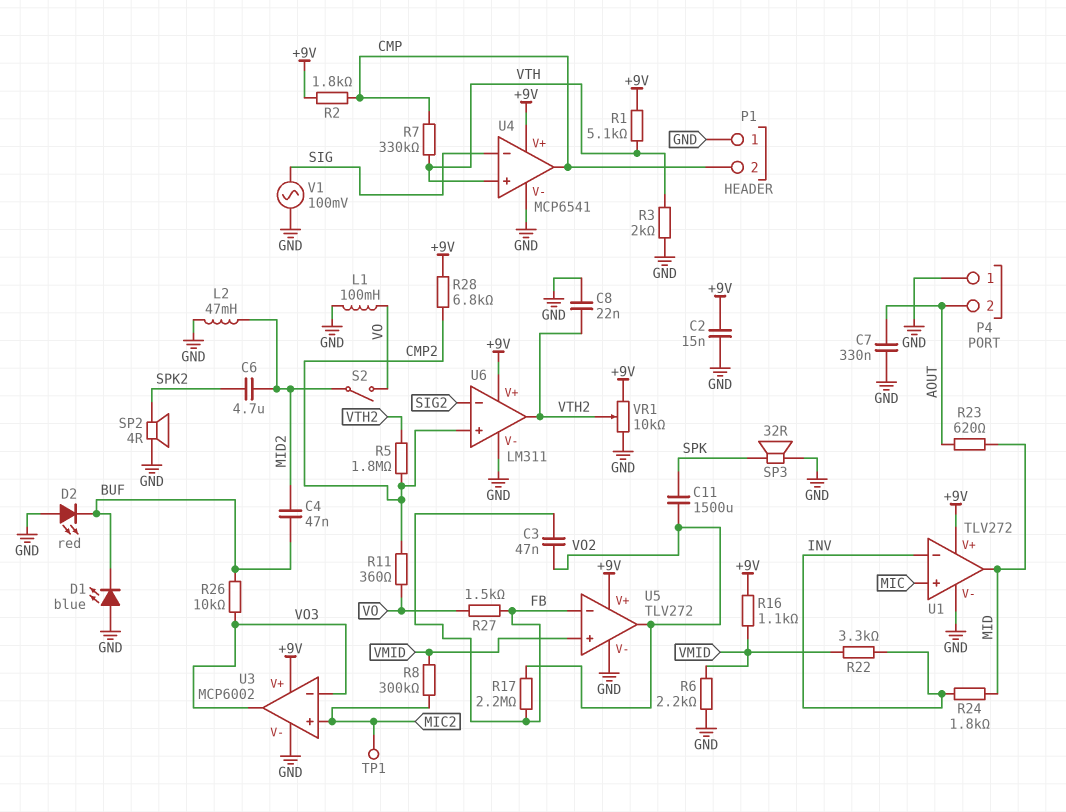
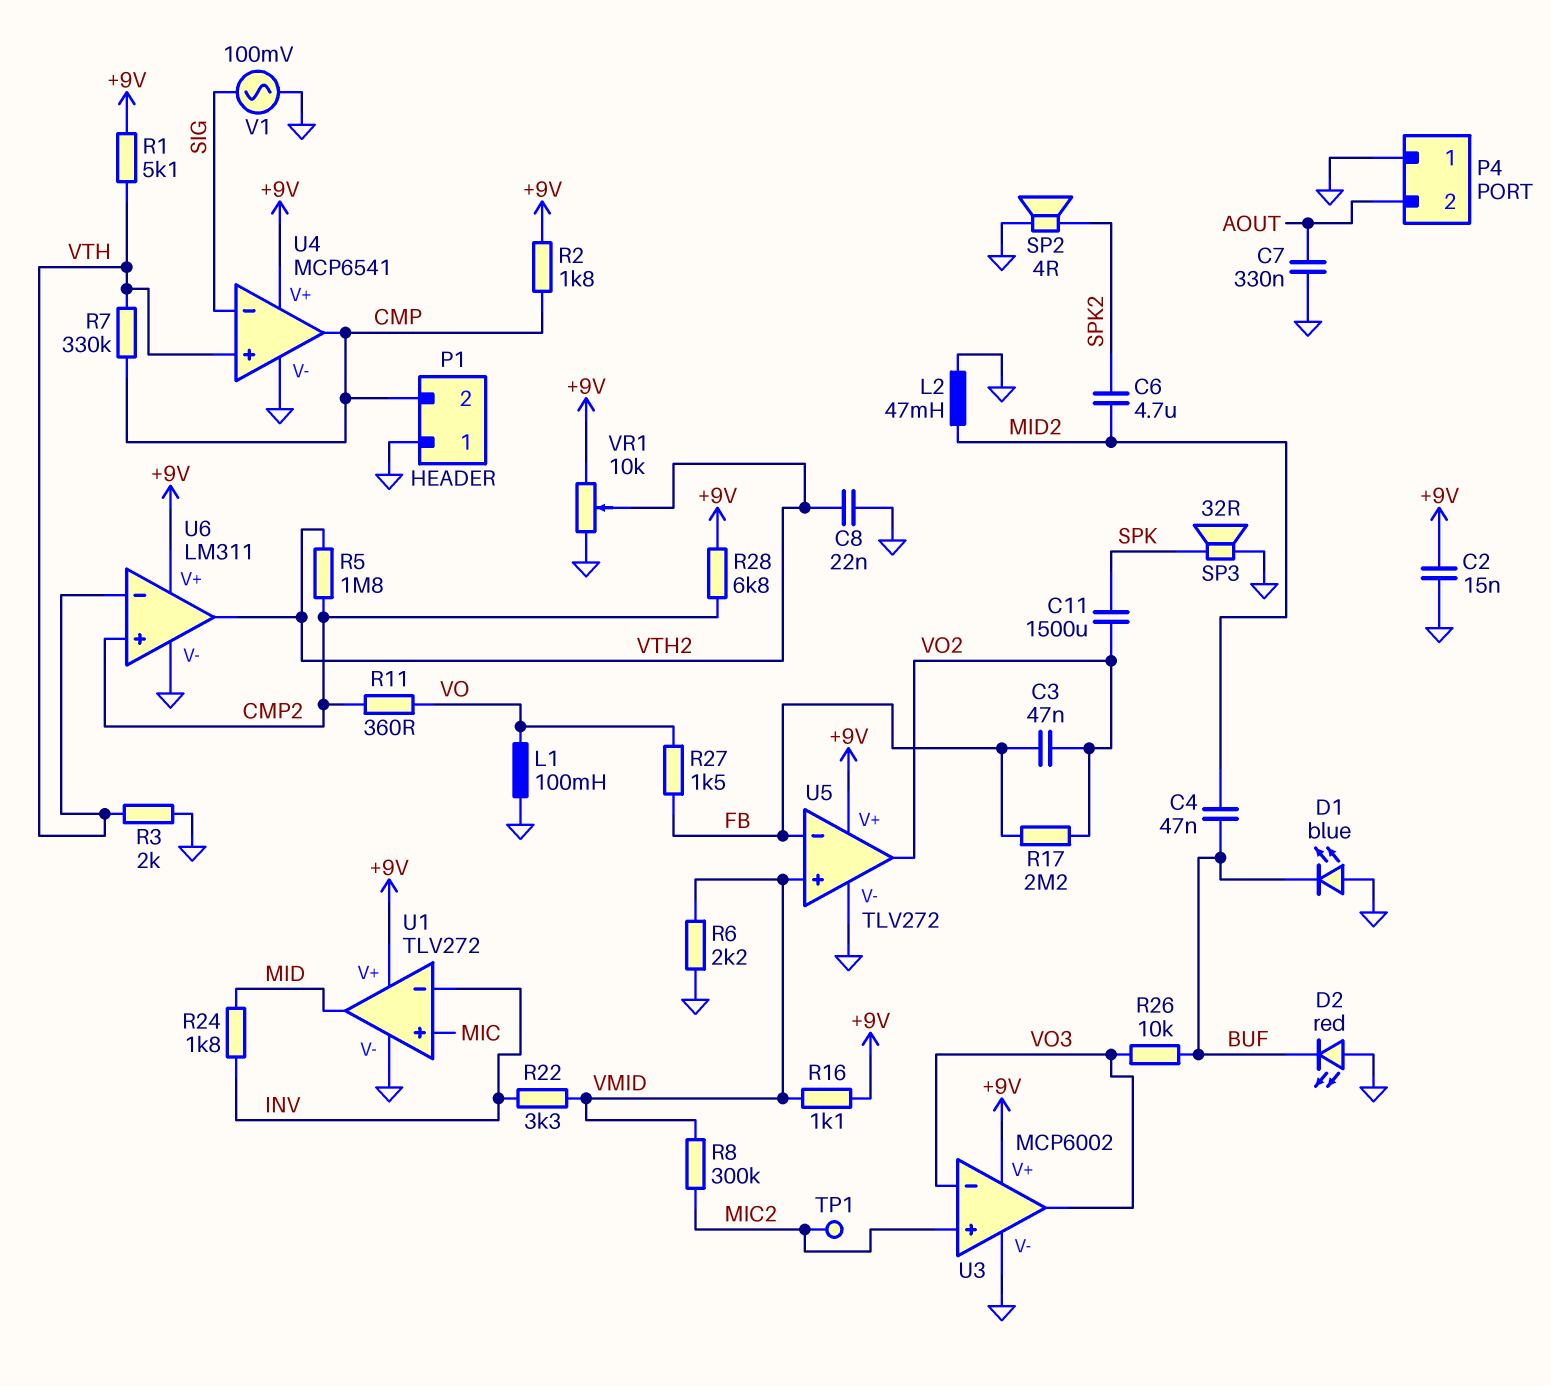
R23: 620 (AOUT, MID) -> none
S2: switch (MID2, VO) -> none
U6 pin in-: SIG2 -> VTH

